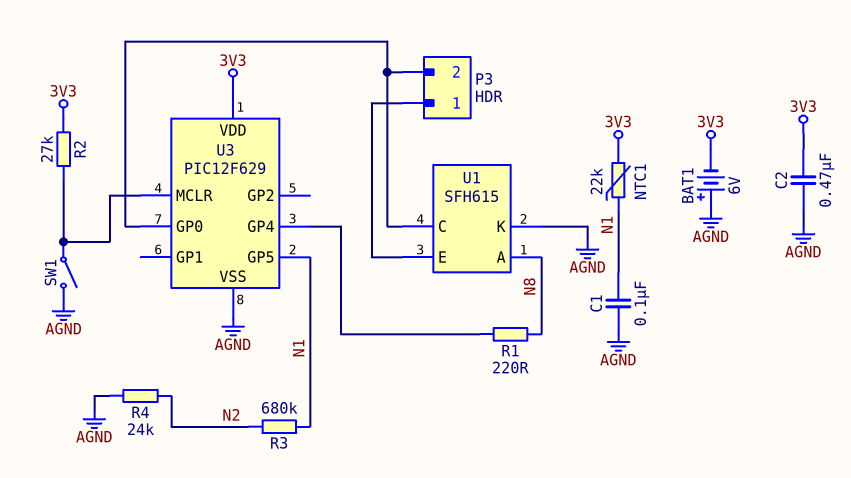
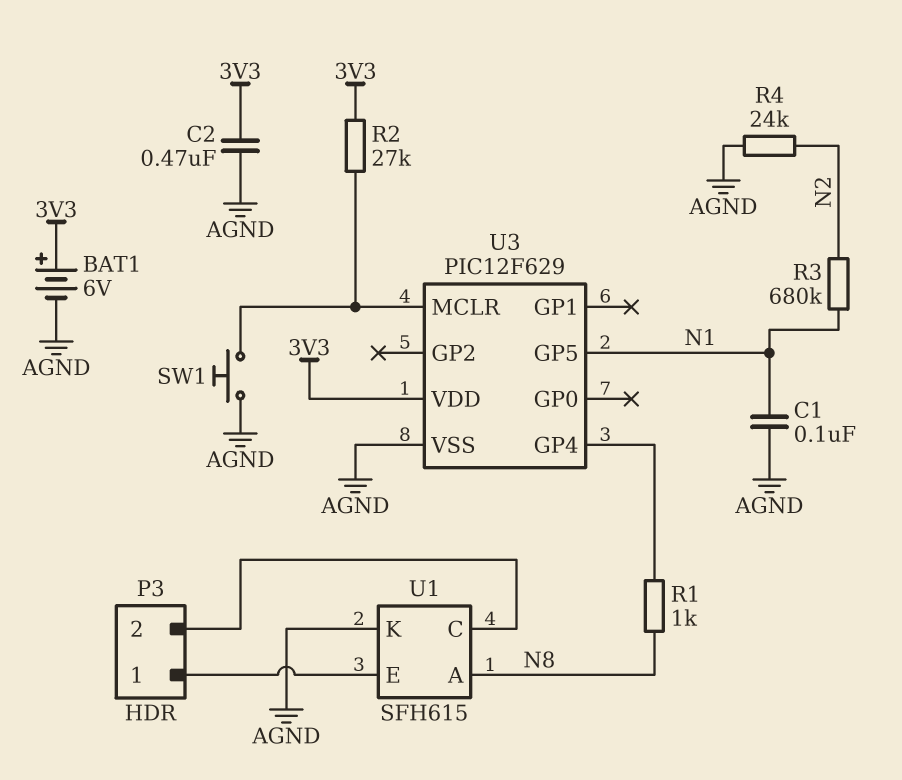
BAT1: 6V (plus AGND, minus 3V3) -> 6V (plus 3V3, minus AGND)
NTC1: 22k (3V3, N1) -> none
R1: 220 (N8, U3/GP4) -> 1k (N8, U3/GP4)
SW1: switch (AGND, U3/MCLR) -> button (AGND, U3/MCLR)
U3 pin GP0: P3/2 -> none

